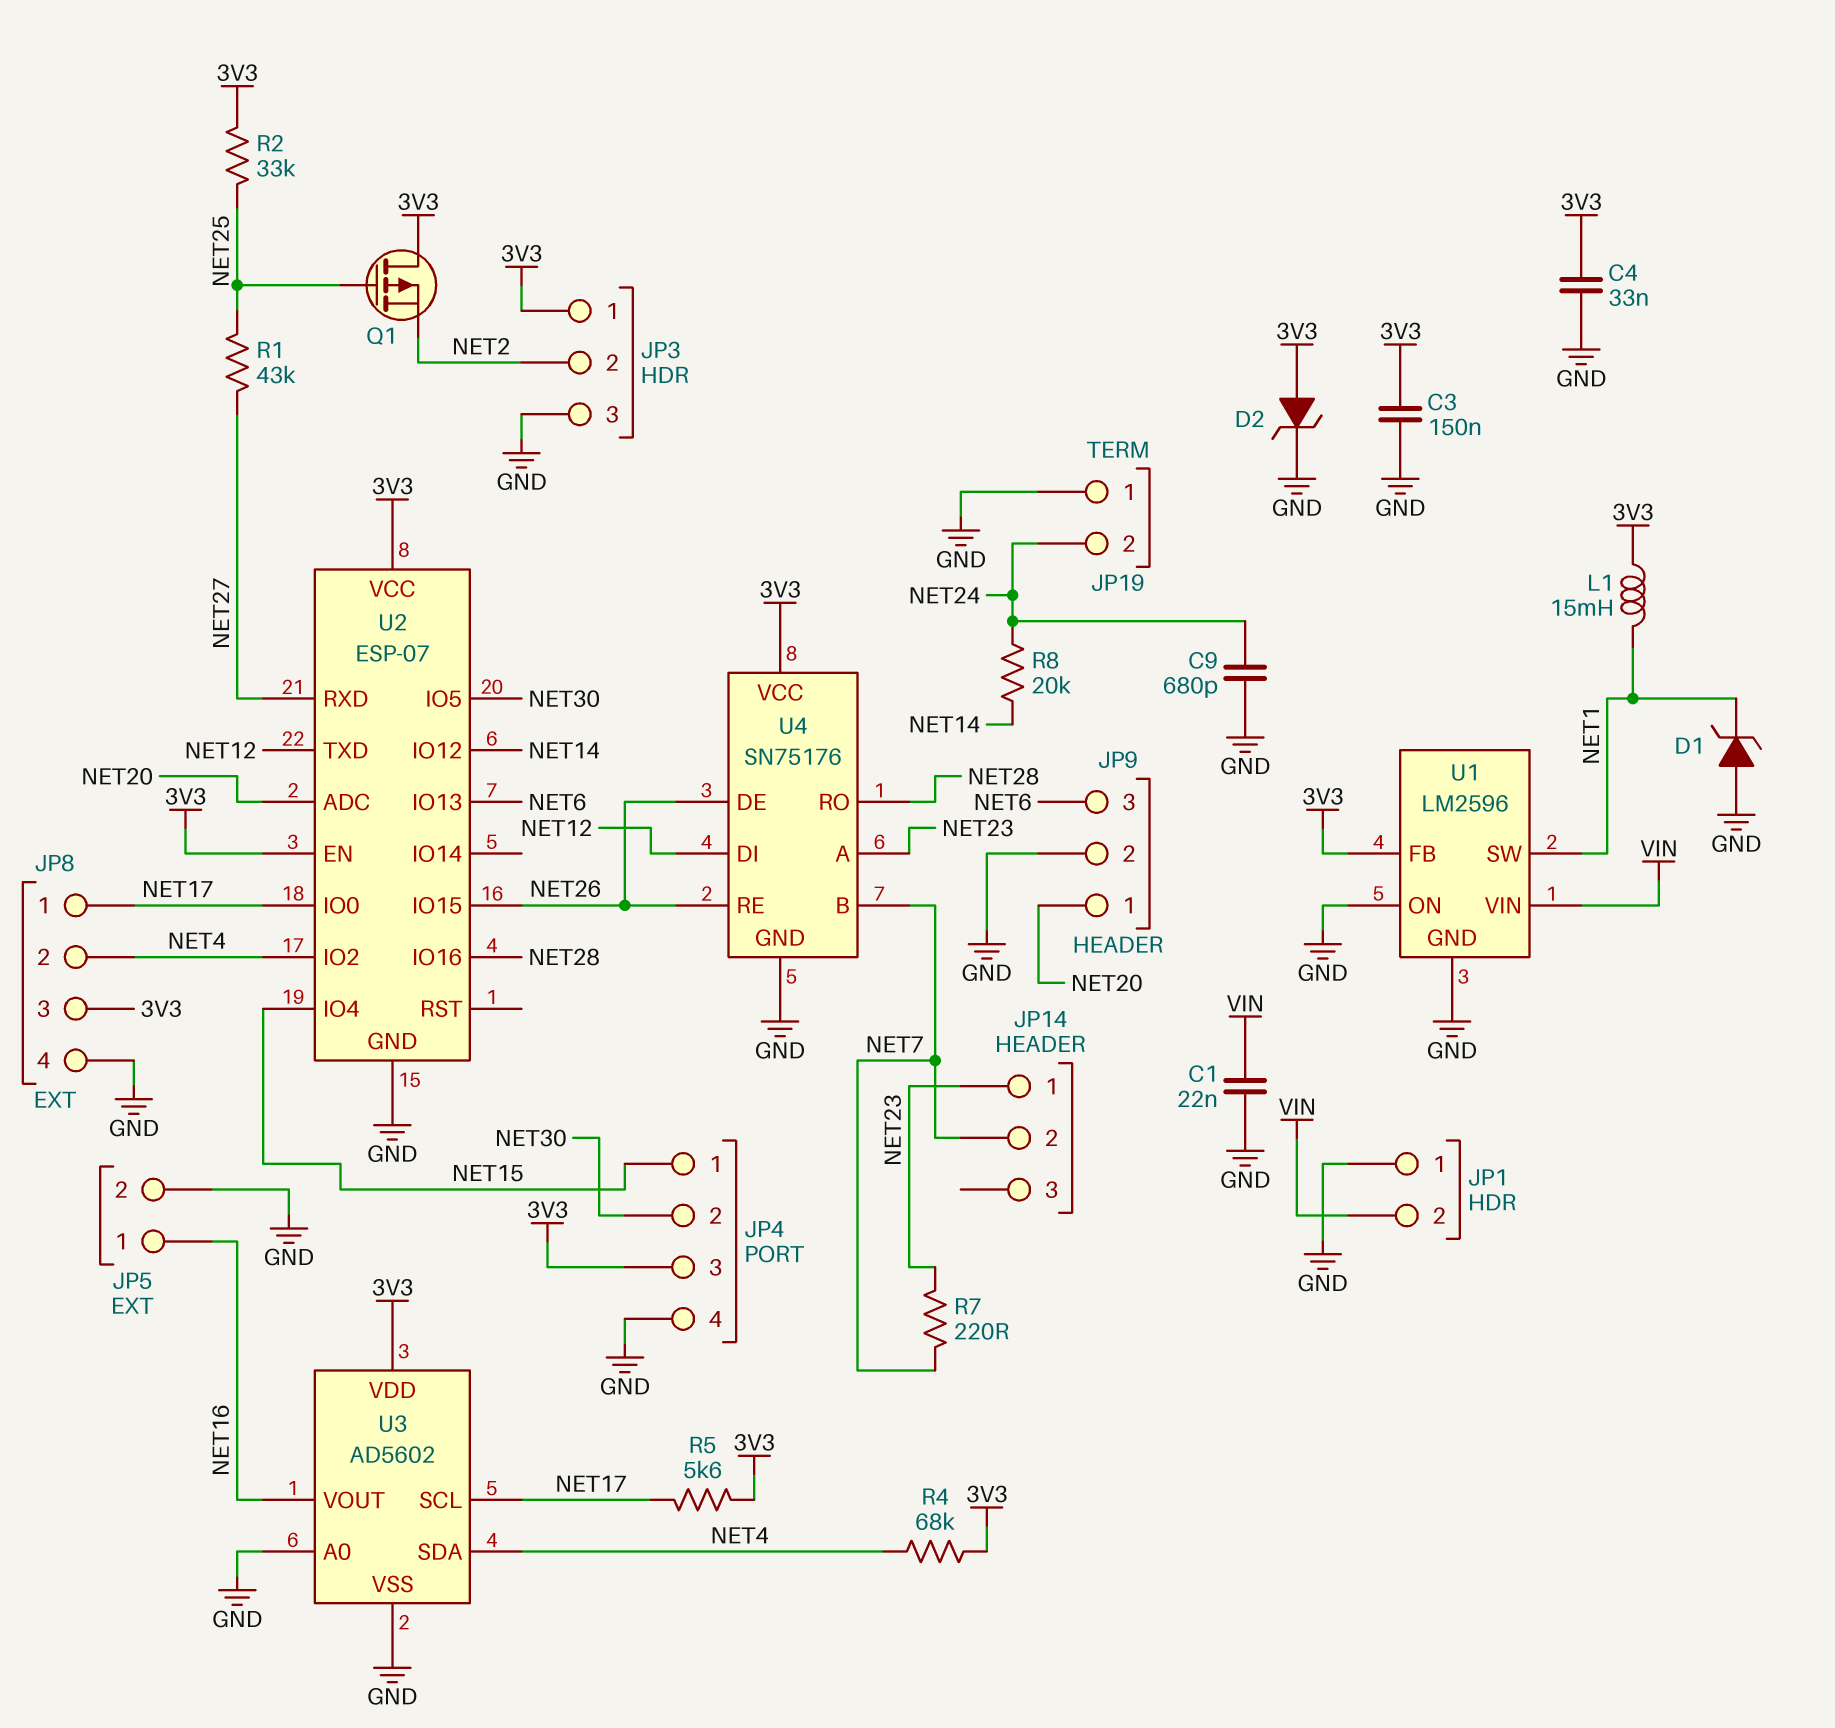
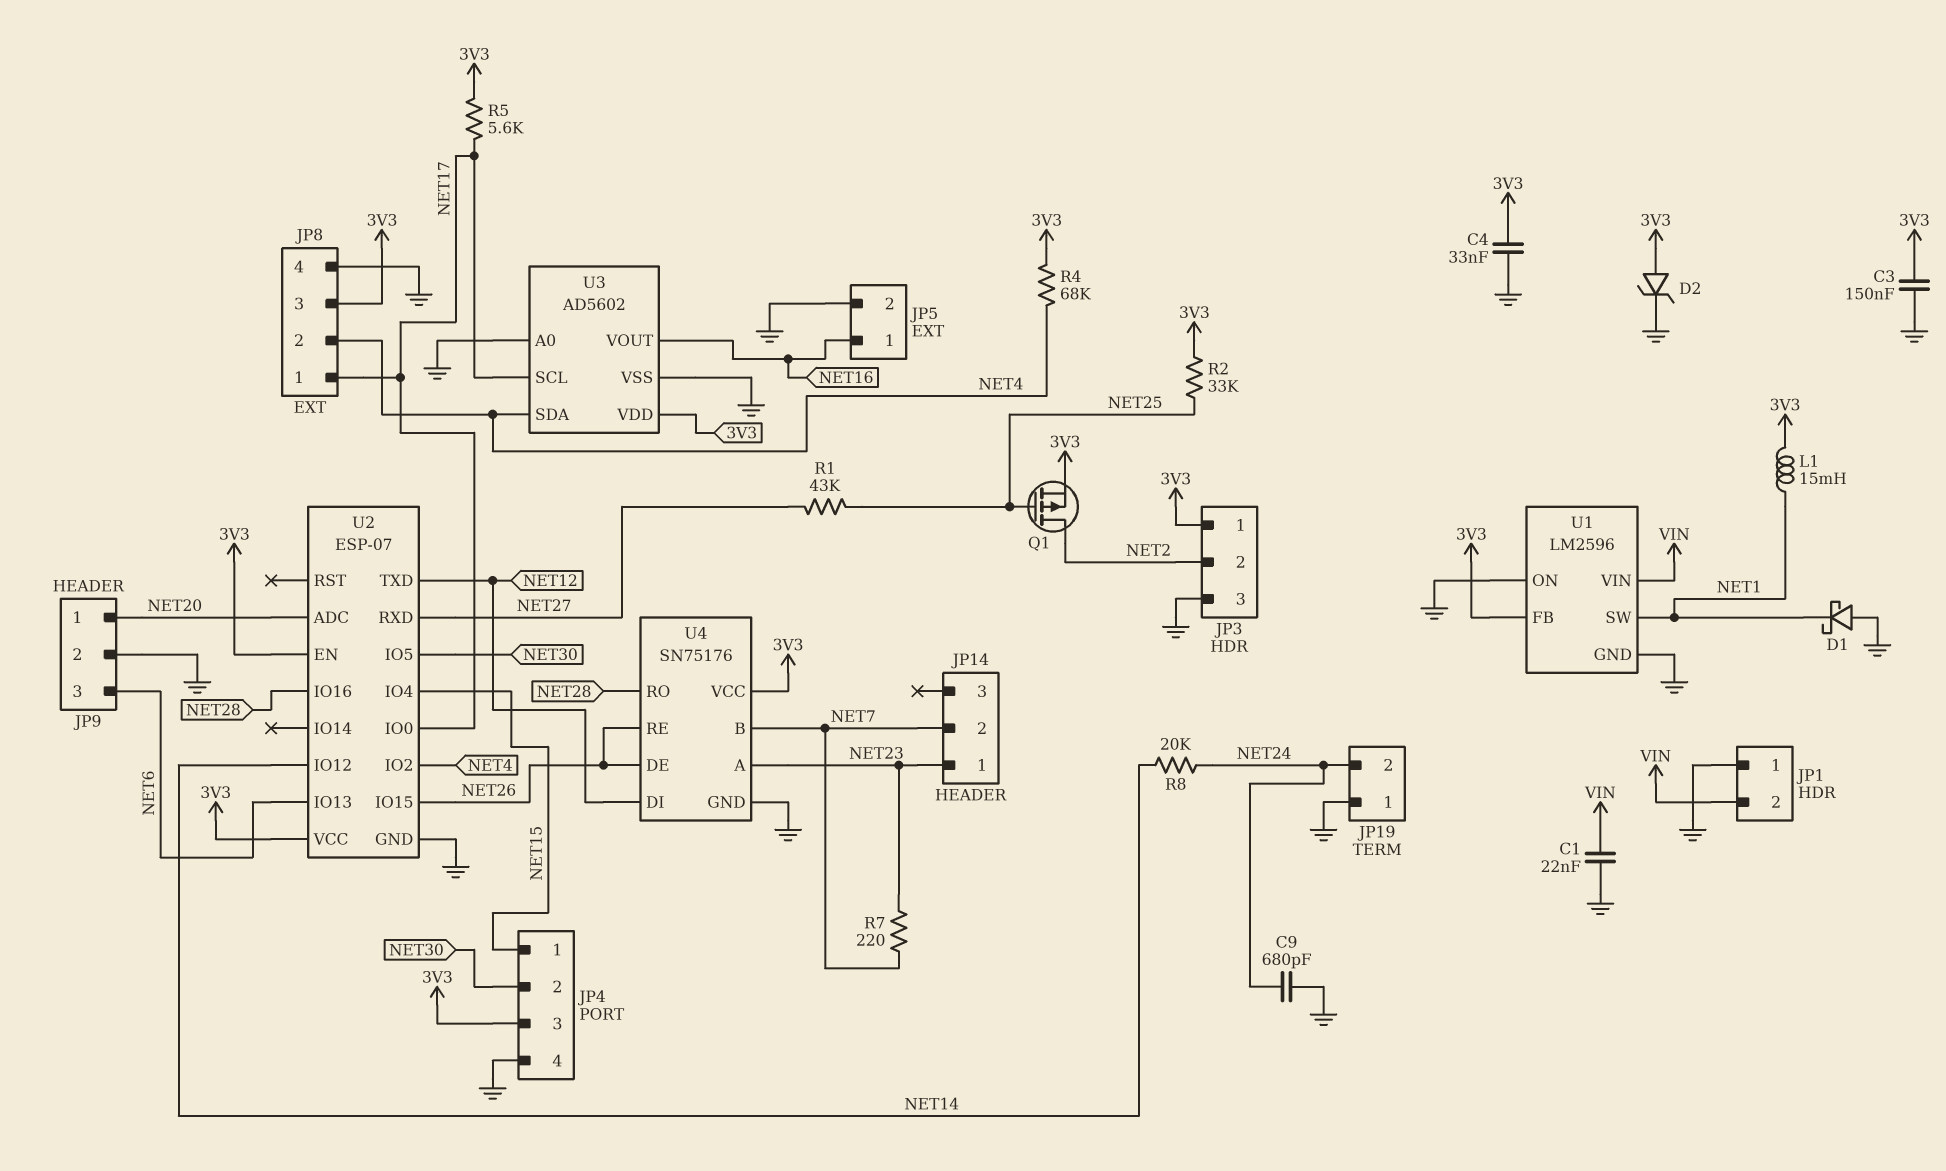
D1: zener (A GND, K NET1) -> schottky (A GND, K NET1)
Q1: PMOS (G NET25, D 3V3, S NET2) -> PMOS (G NET25, D NET2, S 3V3)

